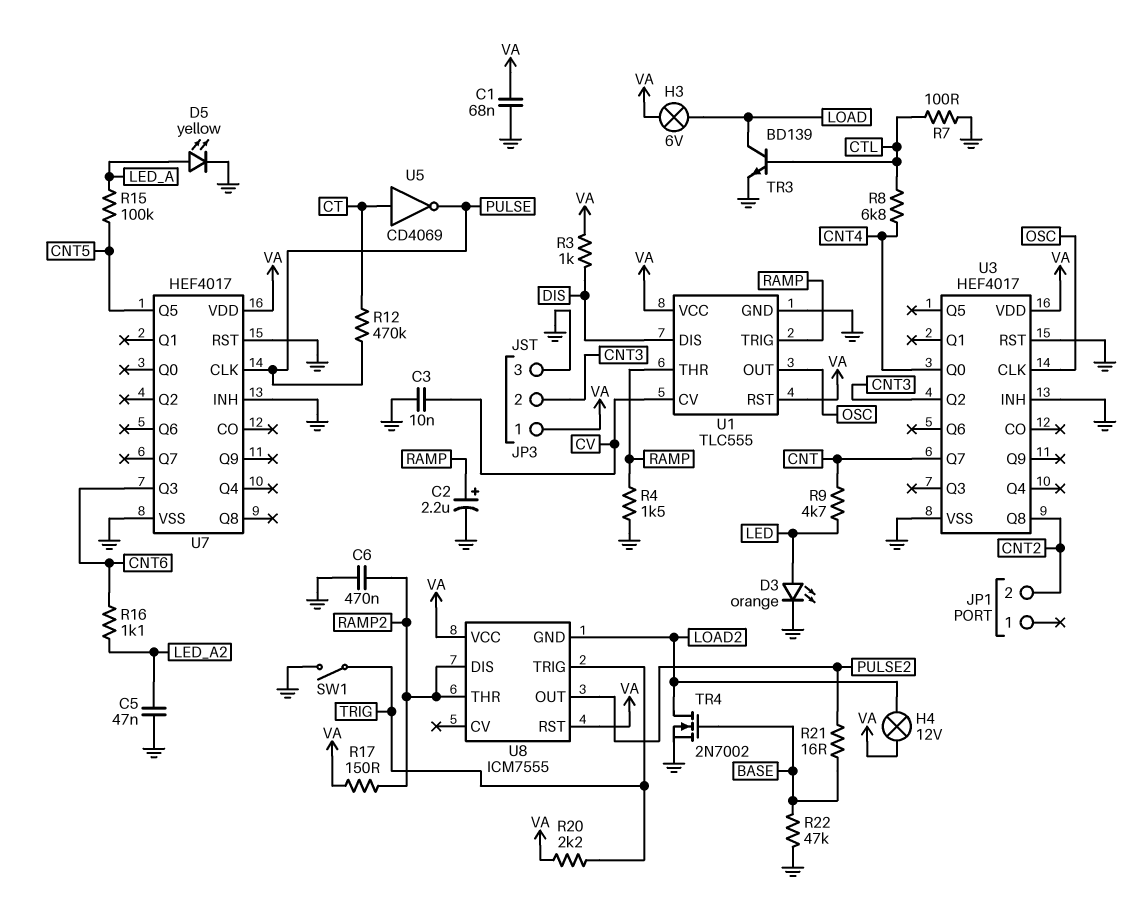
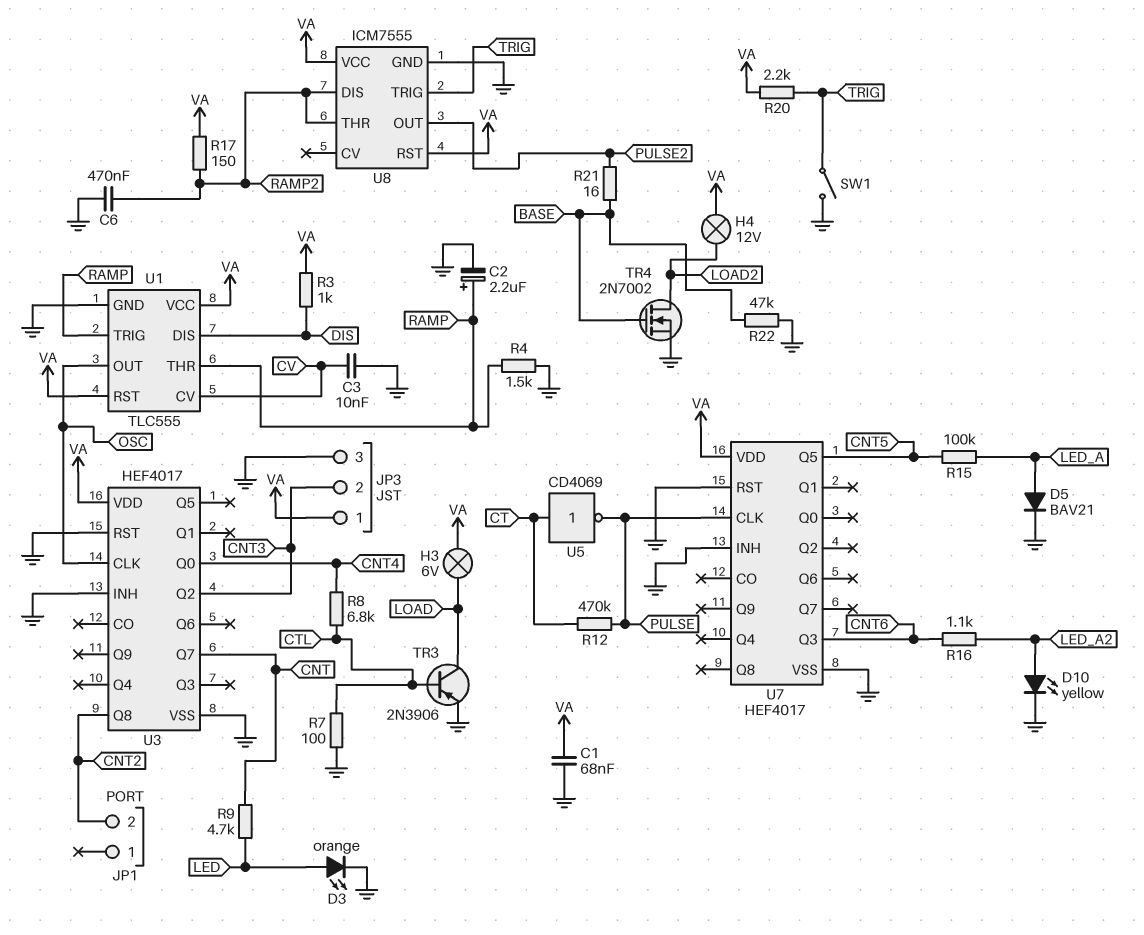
C5: 47nF (GND, LED_A2) -> none
D5: LED yellow (A LED_A, K GND) -> diode BAV21 (A LED_A, K GND)
D10: none -> LED yellow (A LED_A2, K GND)
TR3: NPN BD139 (B CTL, C LOAD, E GND) -> PNP 2N3906 (B CTL, C LOAD, E GND)
U8 pin GND: LOAD2 -> GND

